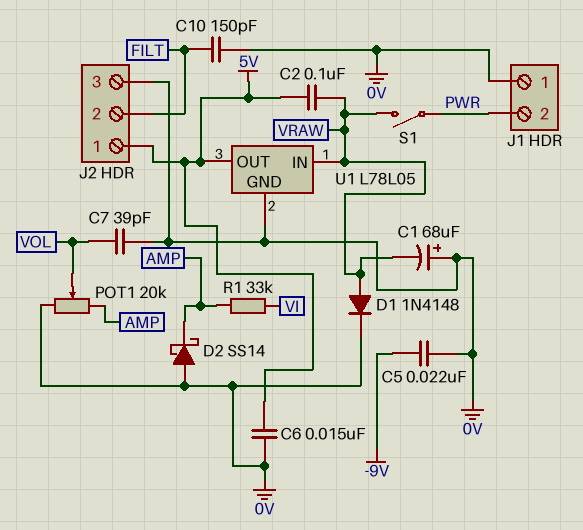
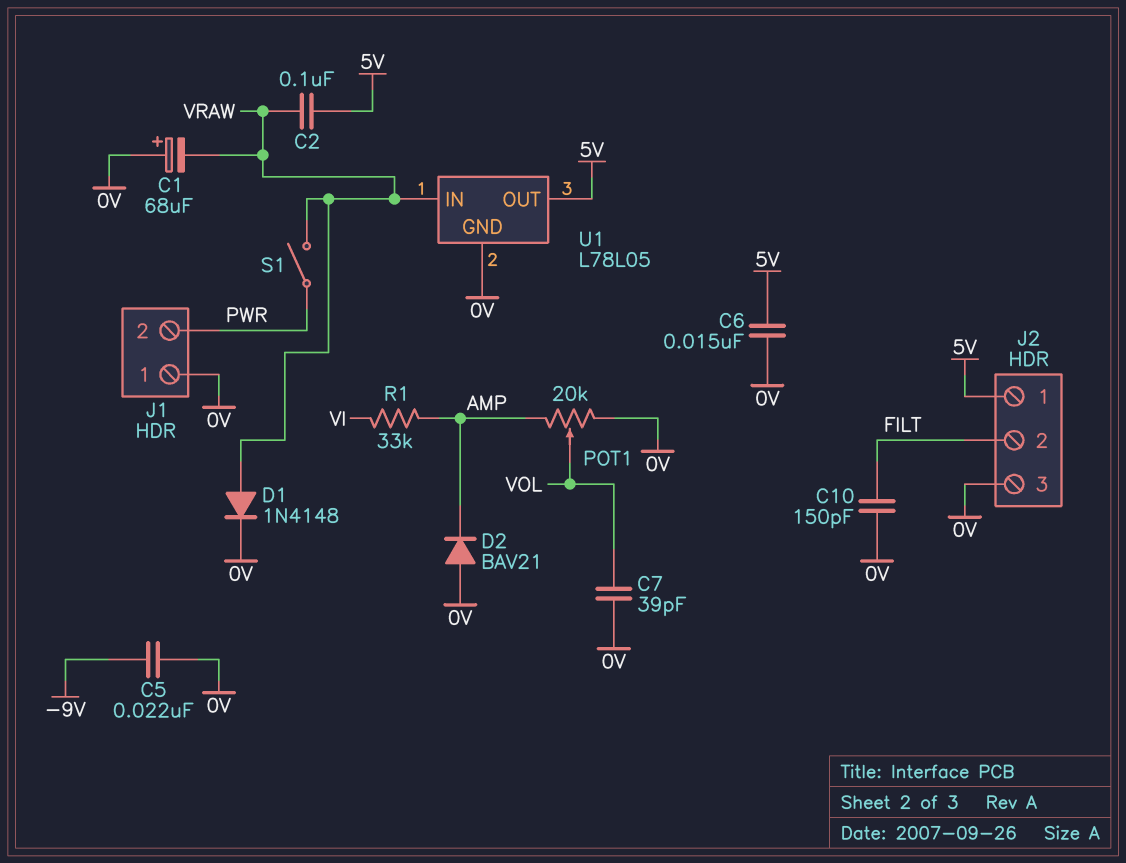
D2: schottky SS14 (A 0V, K AMP) -> diode BAV21 (A 0V, K AMP)

